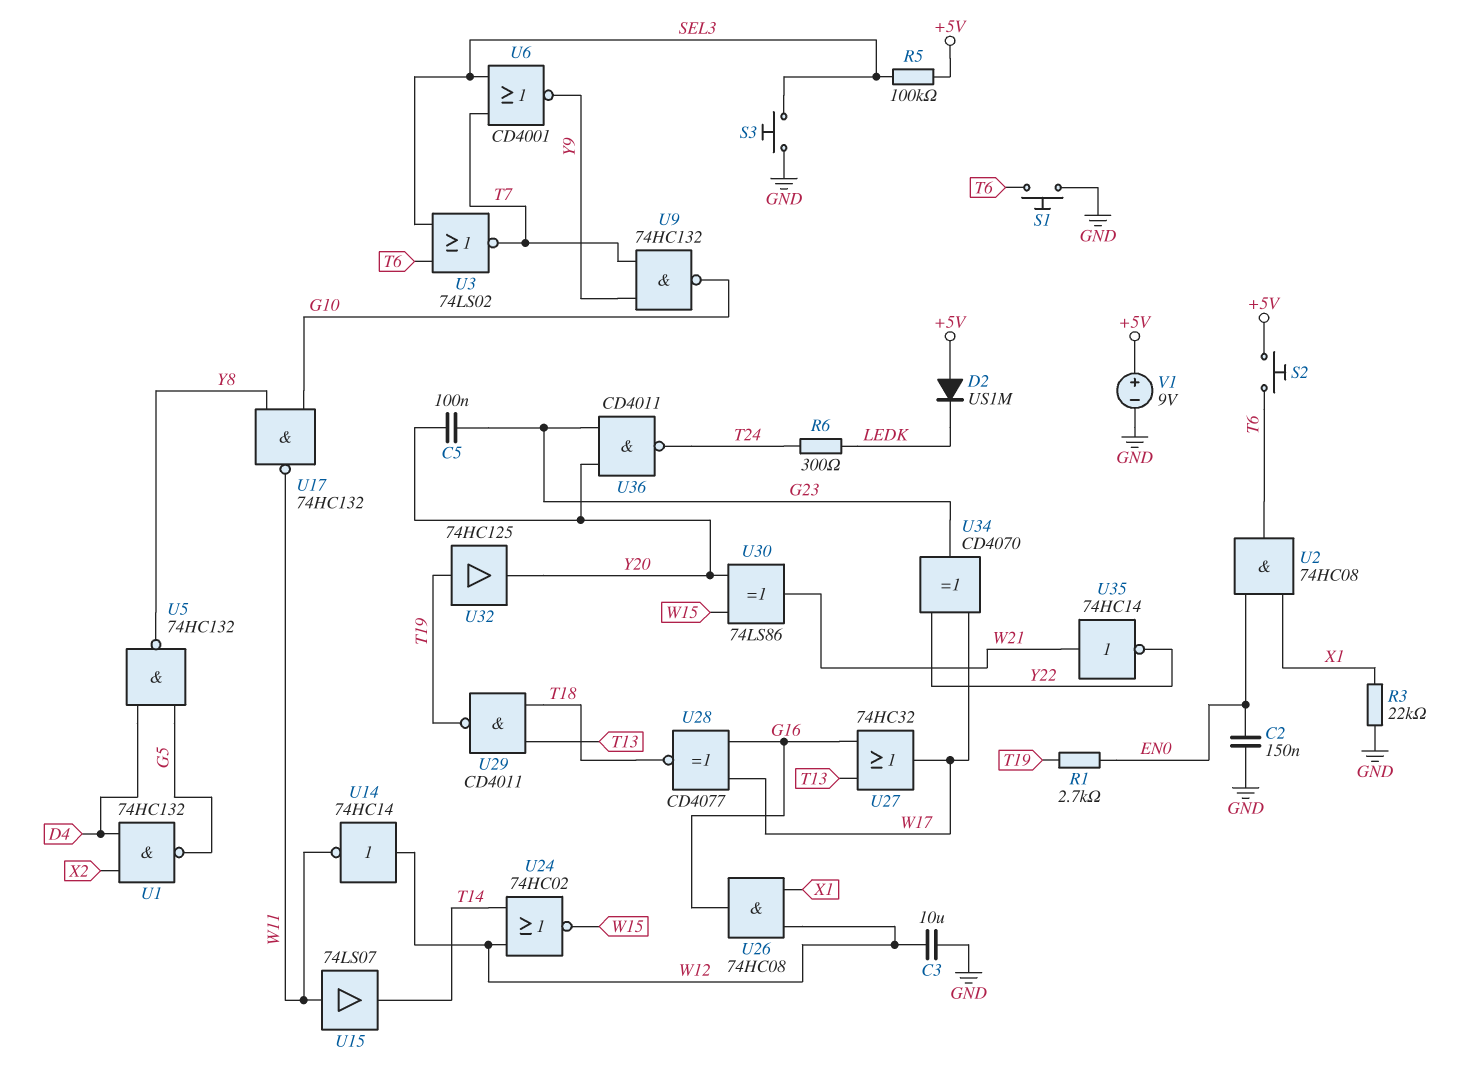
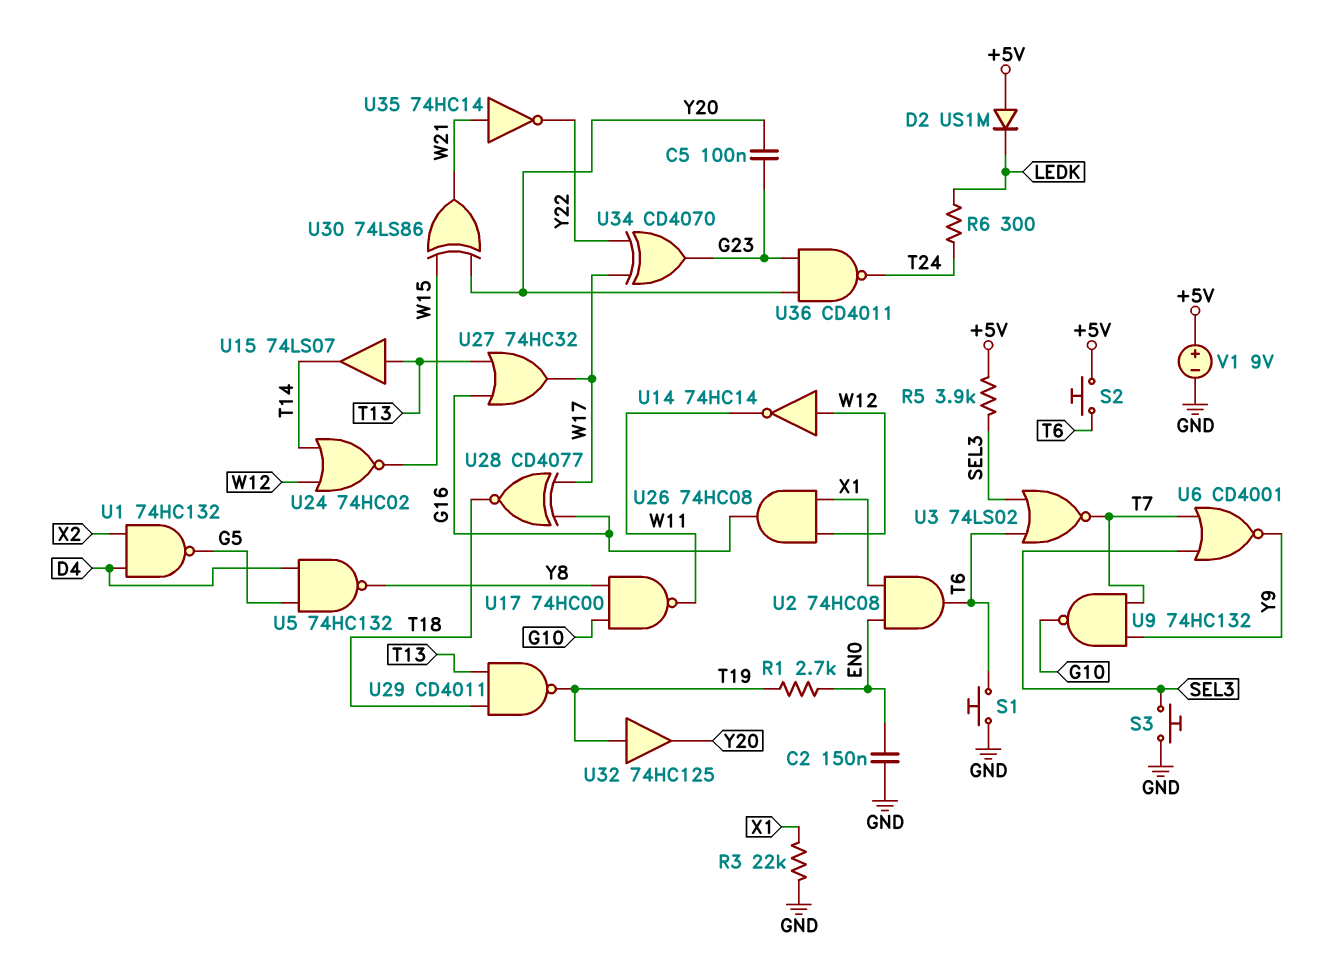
C3: 10uF (GND, W12) -> none
R5: 100k (+5V, SEL3) -> 3.9k (+5V, SEL3)
U15: buffer 74LS07 (in W11, out T14) -> buffer 74LS07 (in T13, out T14)
U17: NAND 74HC132 (in G10, in Y8, out W11) -> NAND 74HC00 (in G10, in Y8, out W11)

